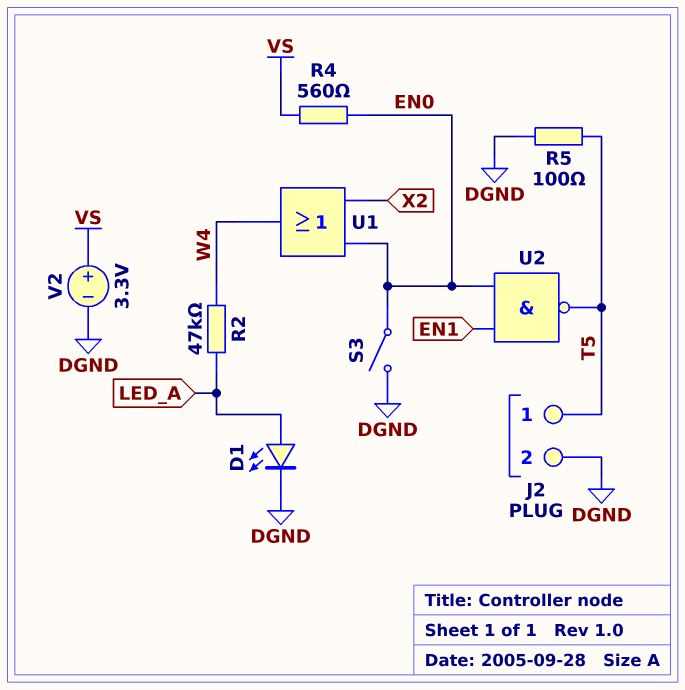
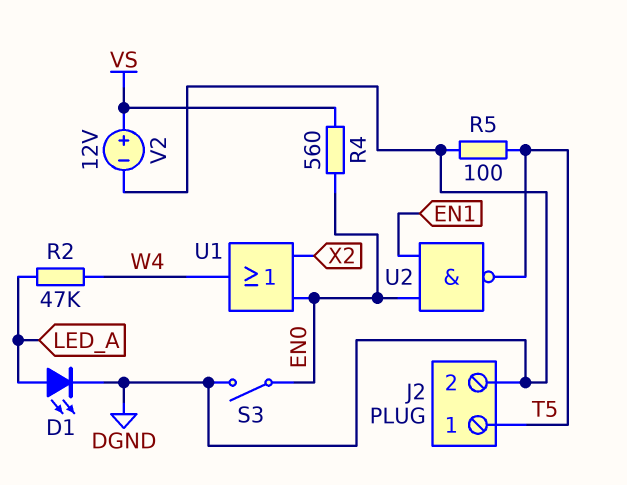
V2: 3.3V (plus VS, minus DGND) -> 12V (plus VS, minus DGND)

